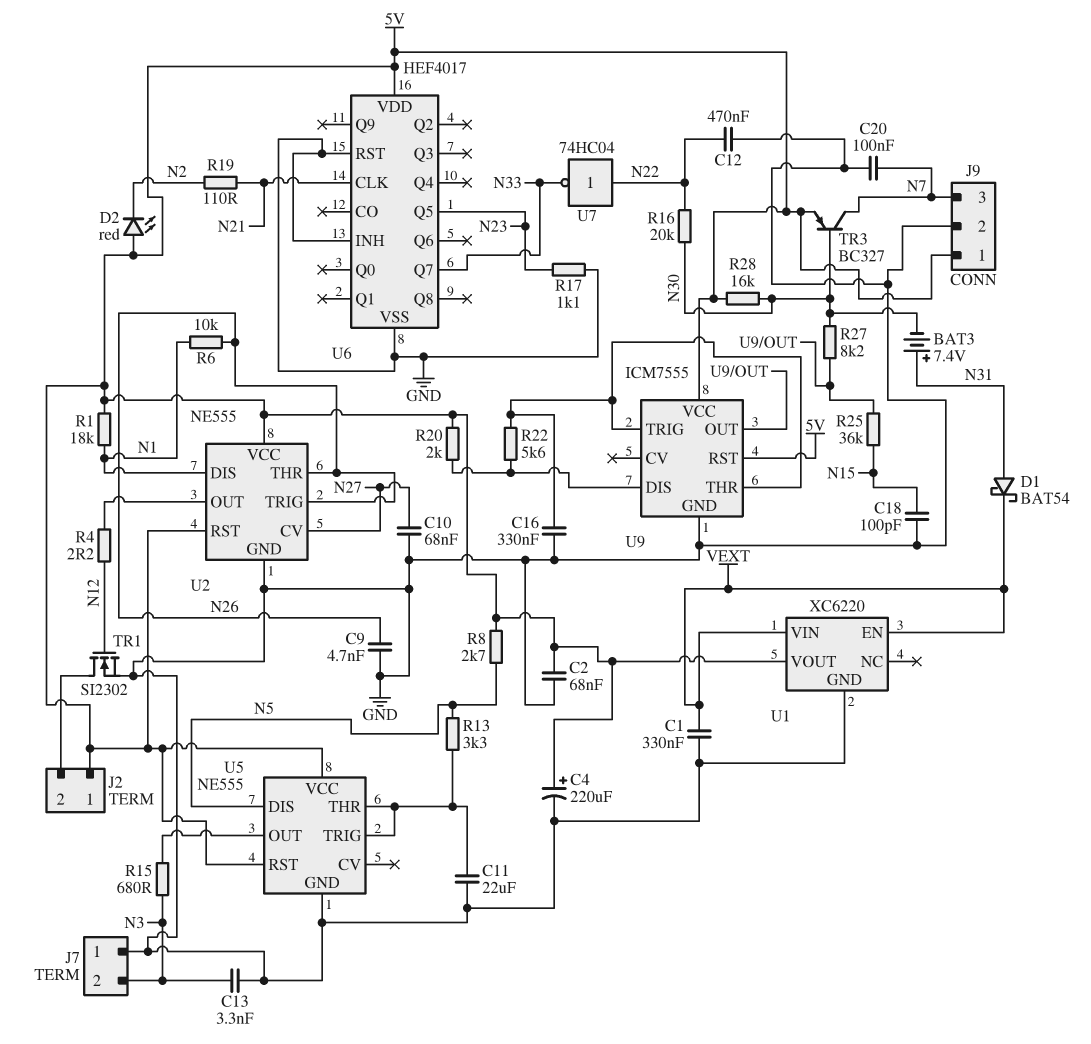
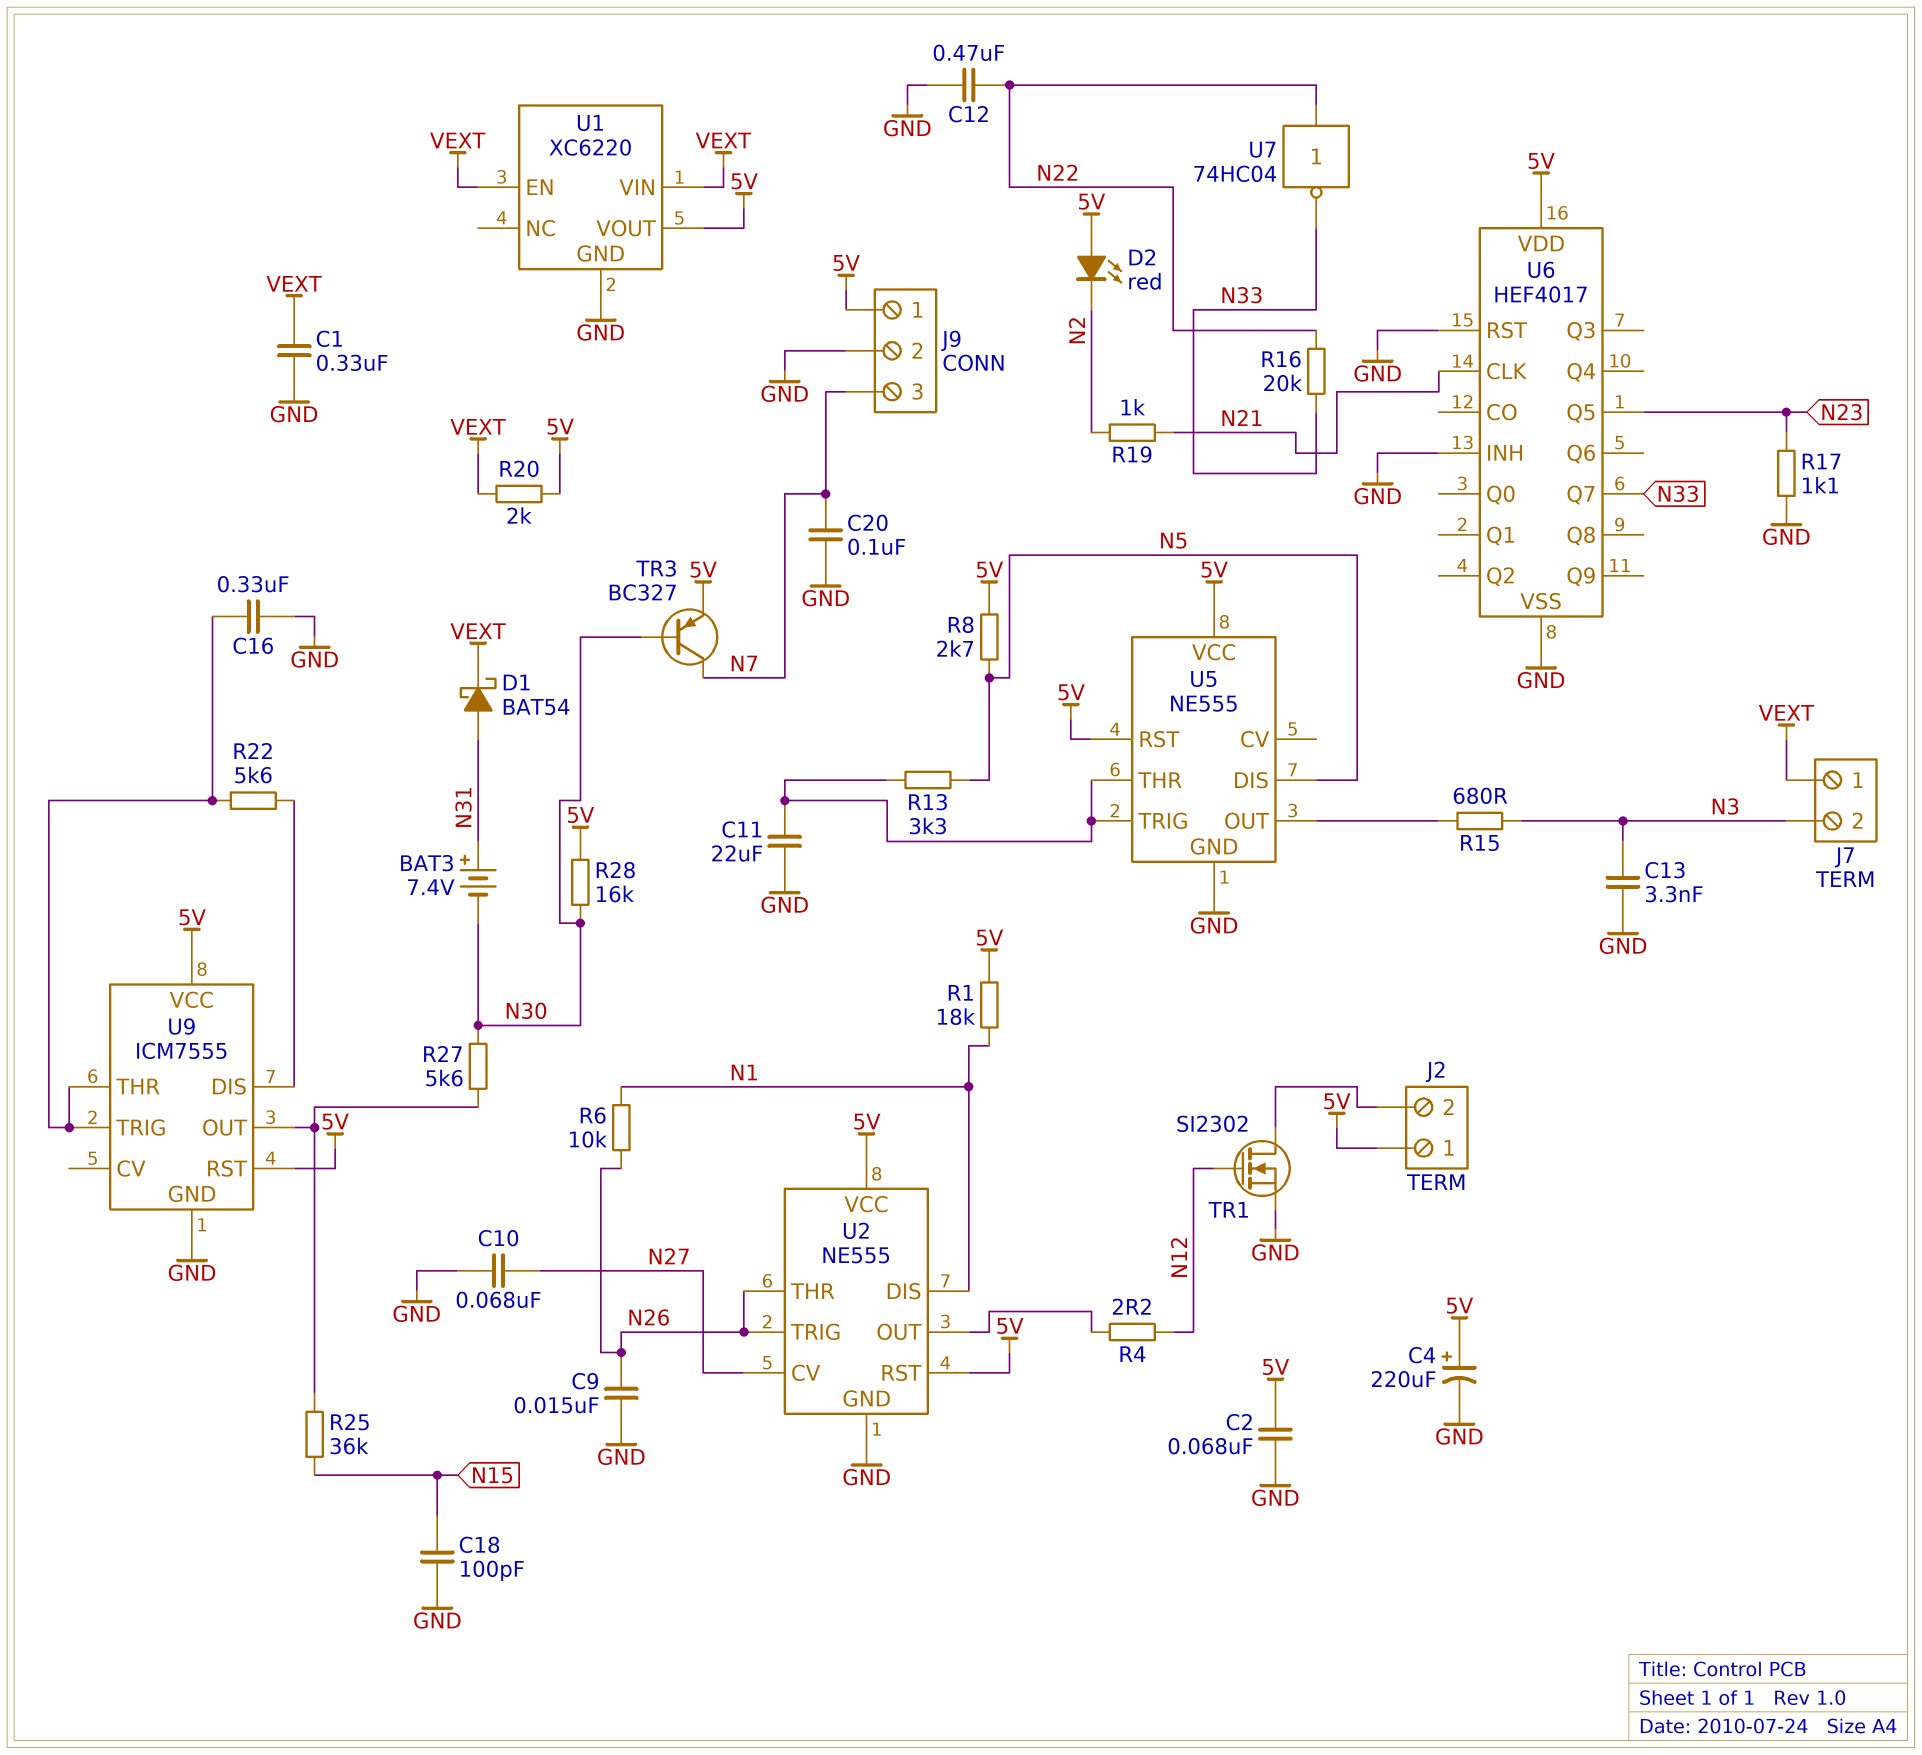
C9: 4.7nF (GND, N26) -> 15nF (GND, N26)
J7 pin 1: GND -> VEXT
R16: 20k (N22, N30) -> 20k (N22, N33)
R19: 110 (N2, N21) -> 1k (N2, N21)
R20: 2k (5V, U9/DIS) -> 2k (5V, VEXT)
R27: 8.2k (N30, U9/OUT) -> 5.6k (N30, U9/OUT)

